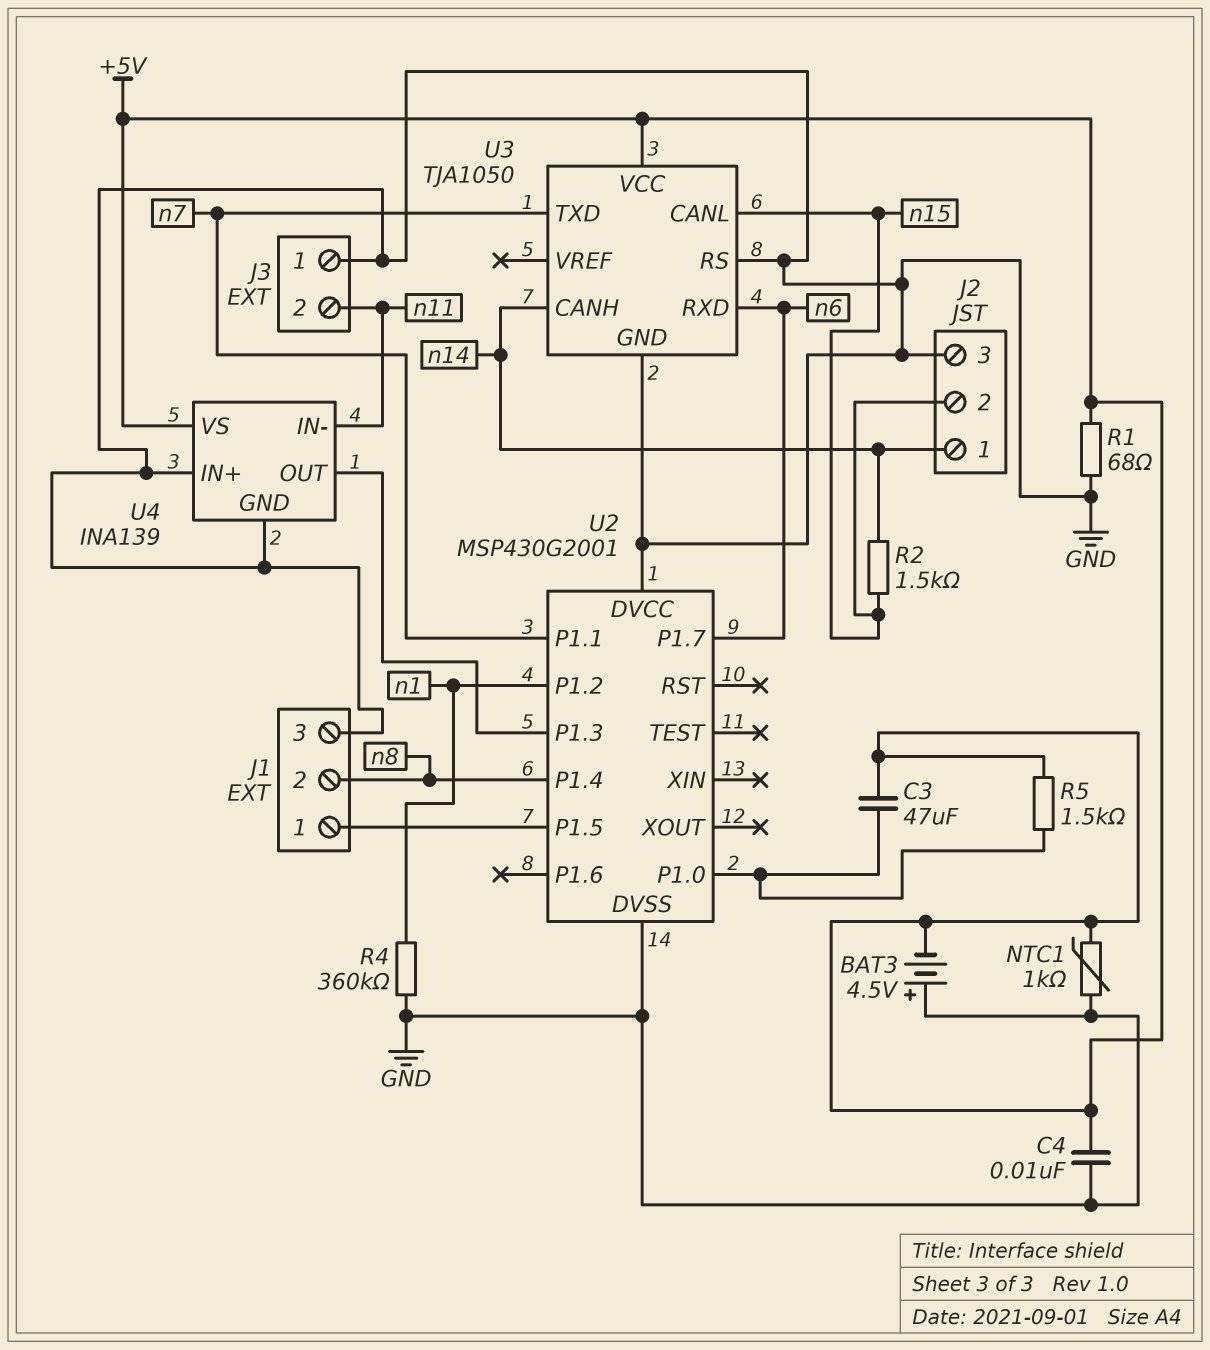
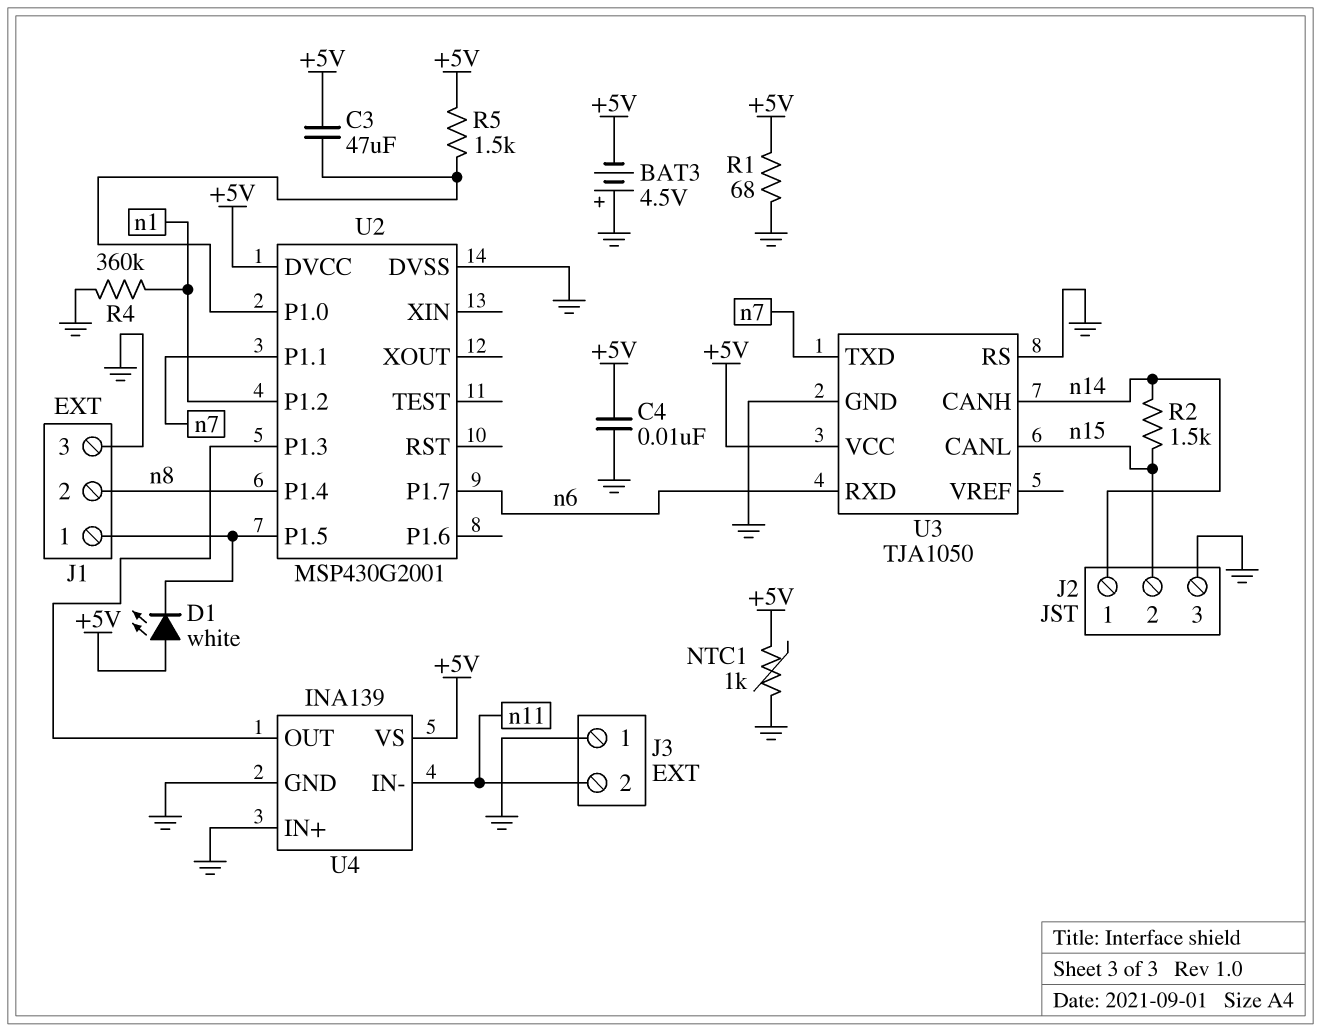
D1: none -> LED white (A +5V, K J1/1)
U2 pin DVCC: GND -> +5V

